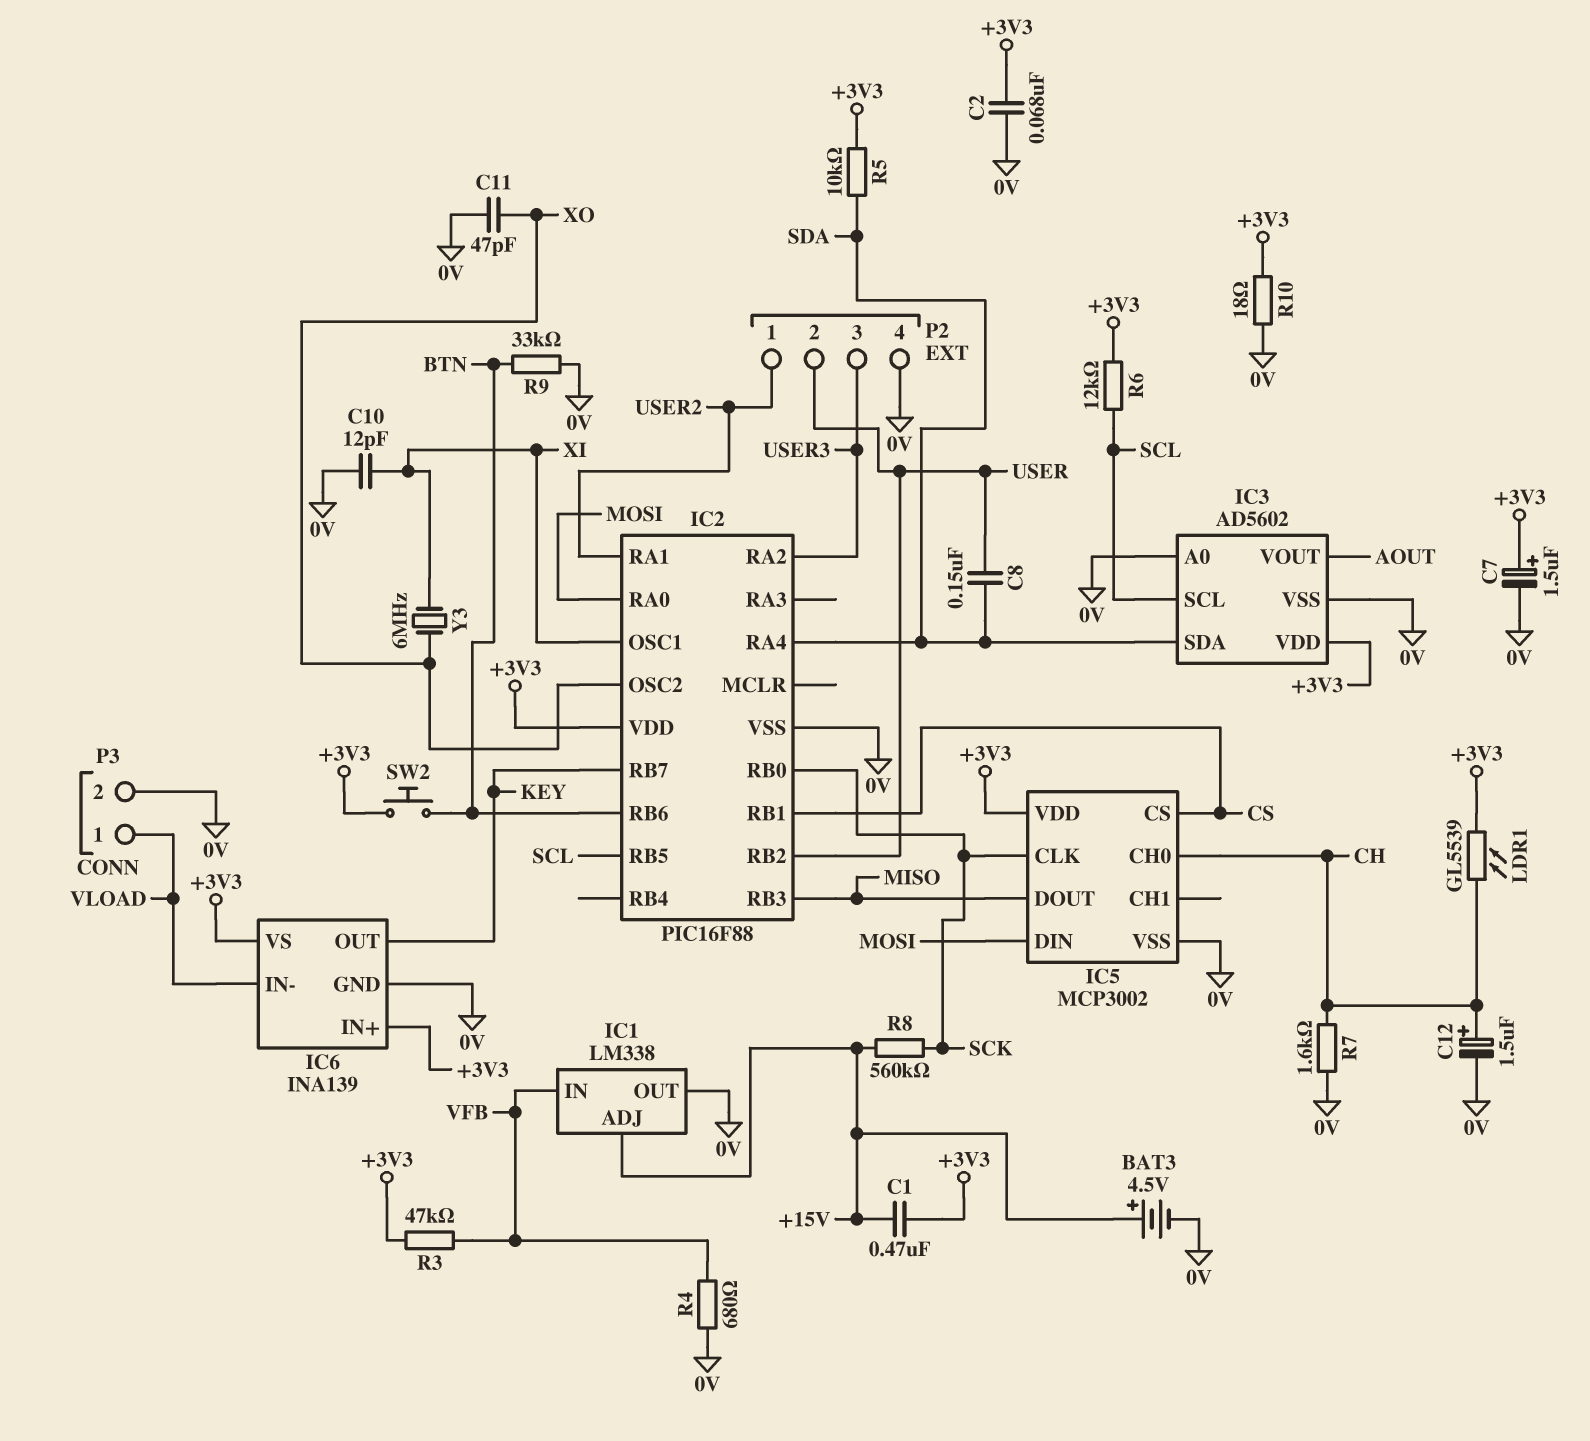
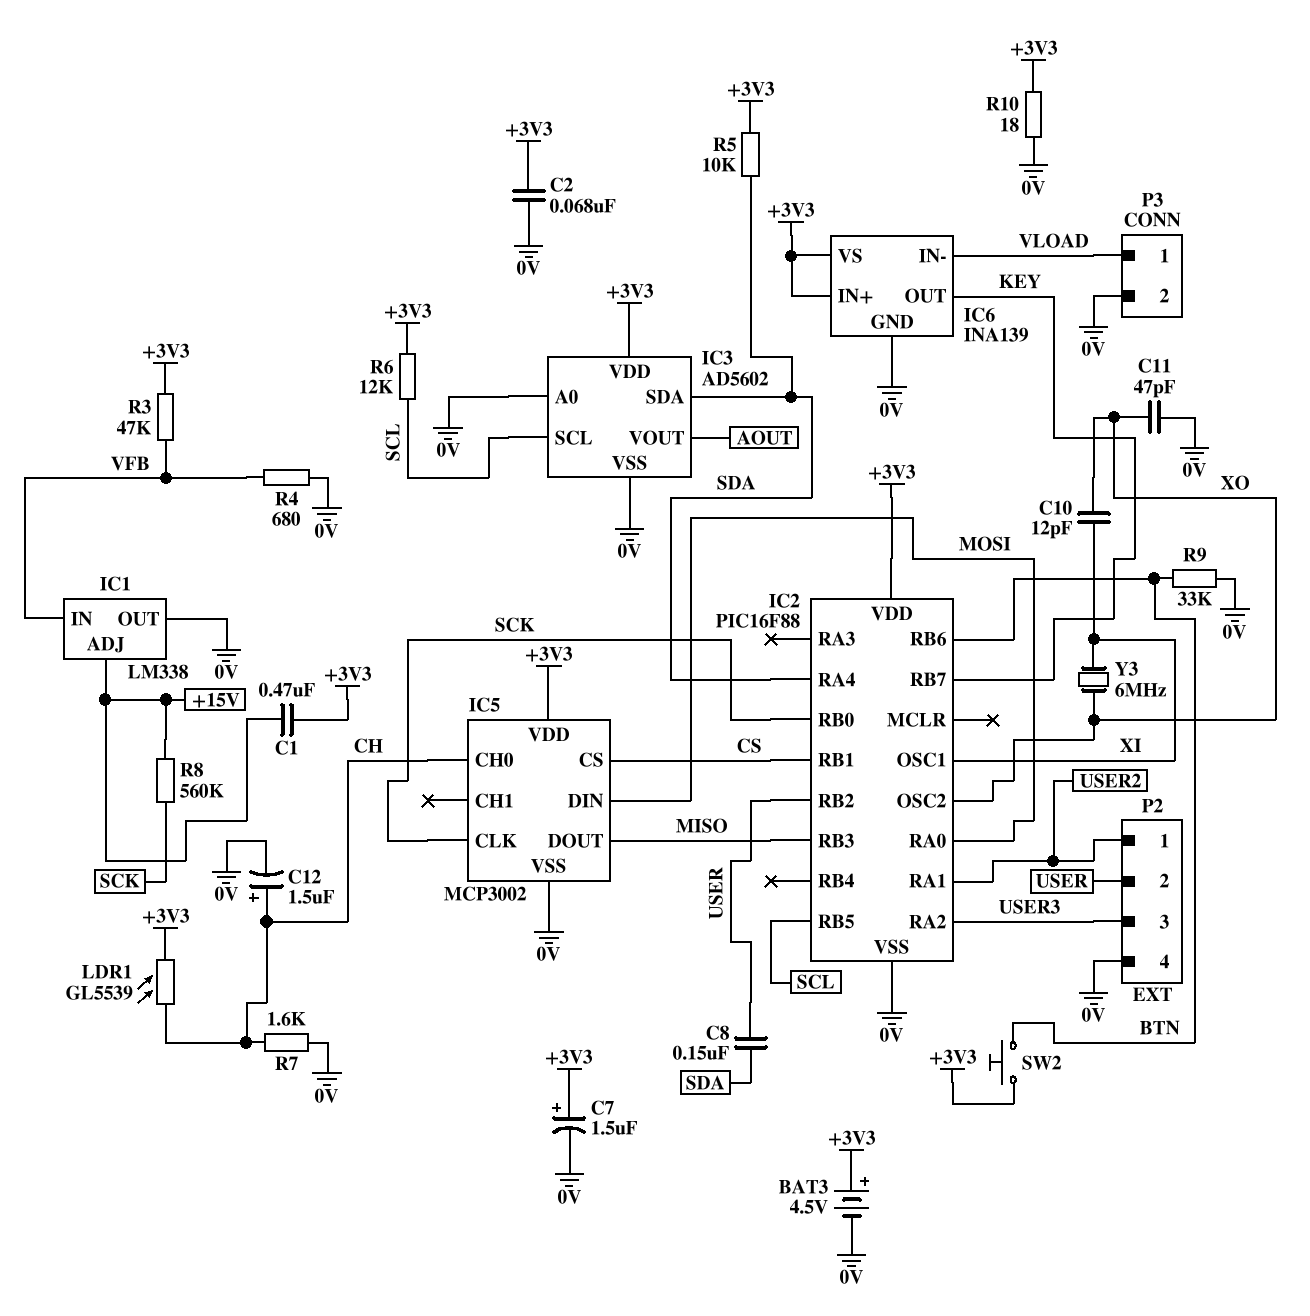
BAT3: 4.5V (plus +15V, minus 0V) -> 4.5V (plus +3V3, minus 0V)
C10: 12pF (0V, XI) -> 12pF (XI, XO)

